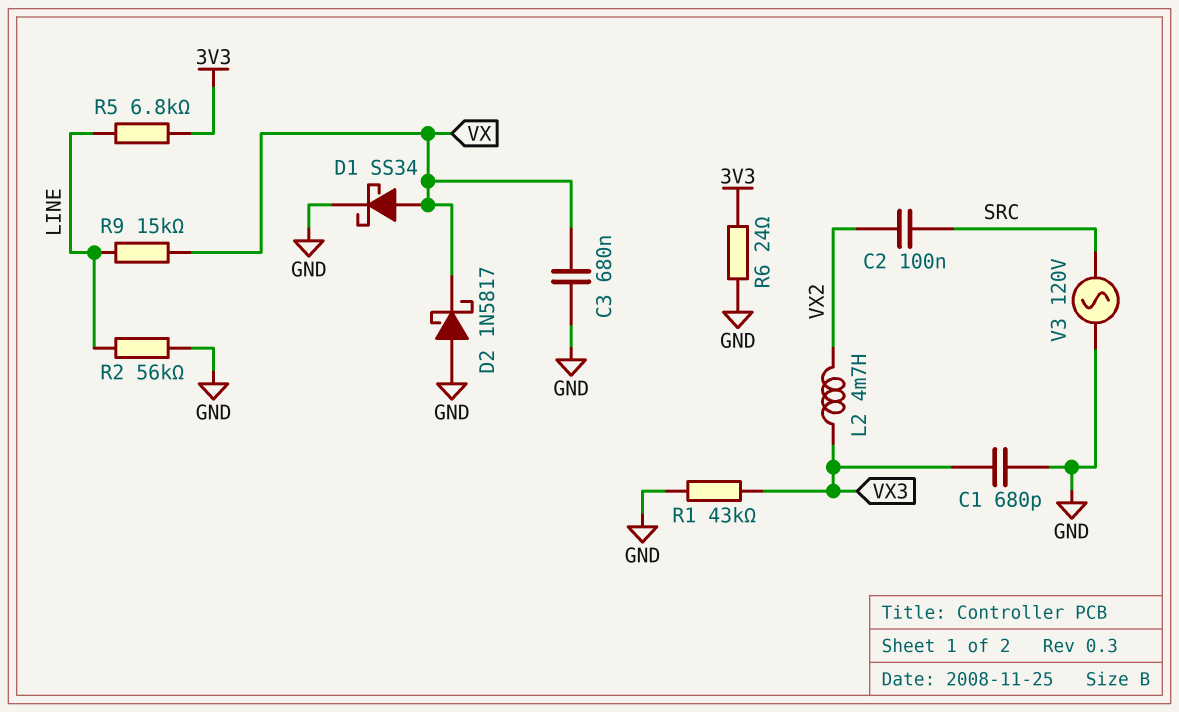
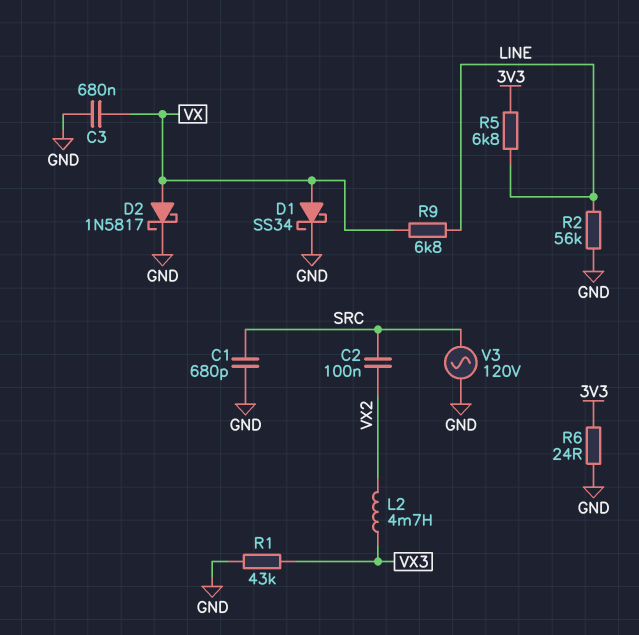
C1: 680pF (GND, VX3) -> 680pF (GND, SRC)
D2: schottky 1N5817 (A GND, K VX) -> schottky 1N5817 (A VX, K GND)
R9: 15k (LINE, VX) -> 6.8k (LINE, VX)

